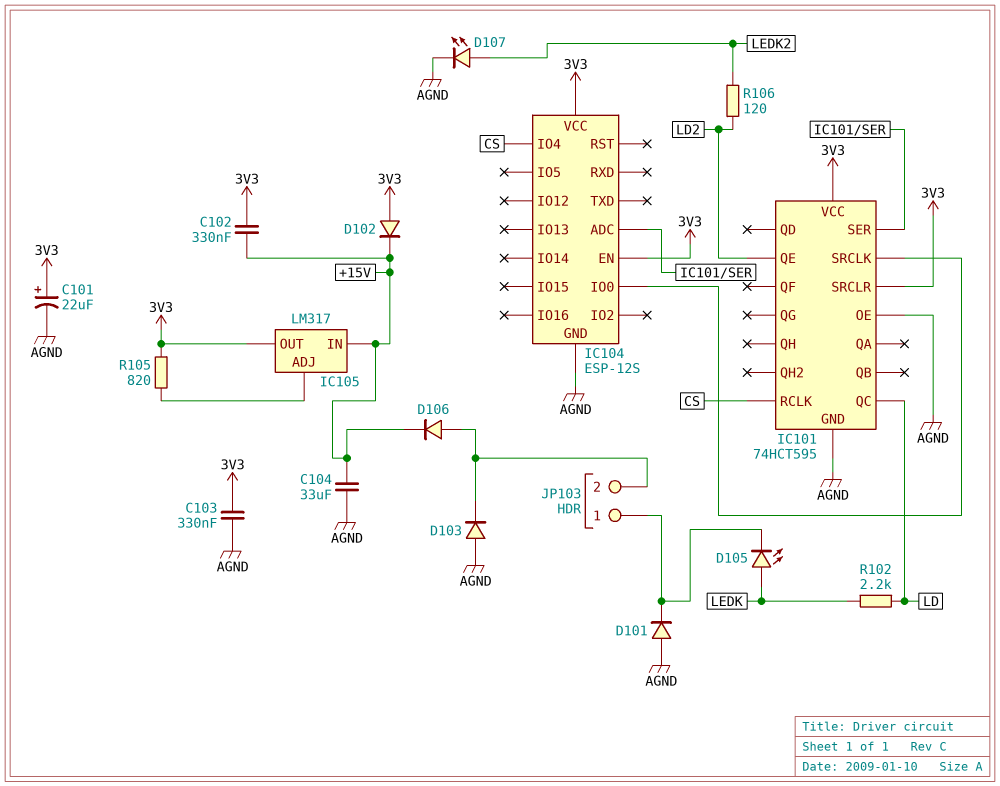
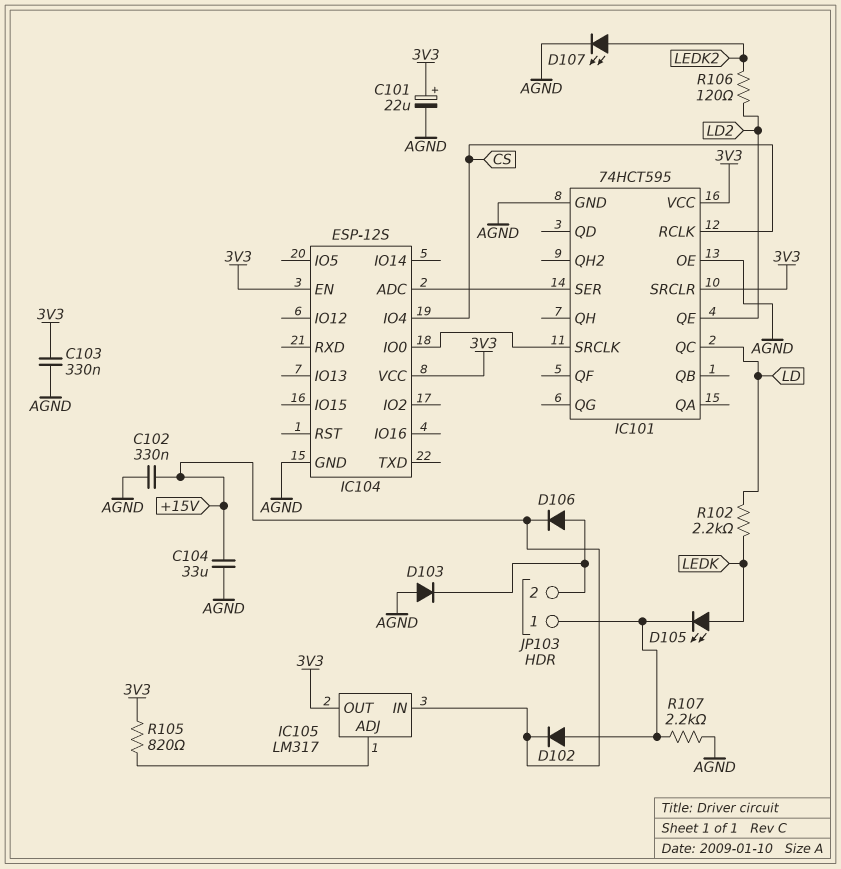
C102: 330nF (+15V, 3V3) -> 330nF (+15V, AGND)
D101: diode (A AGND, K JP103/1) -> none
D102: diode (A 3V3, K +15V) -> diode (A JP103/1, K +15V)
R107: none -> 2.2k (AGND, JP103/1)

